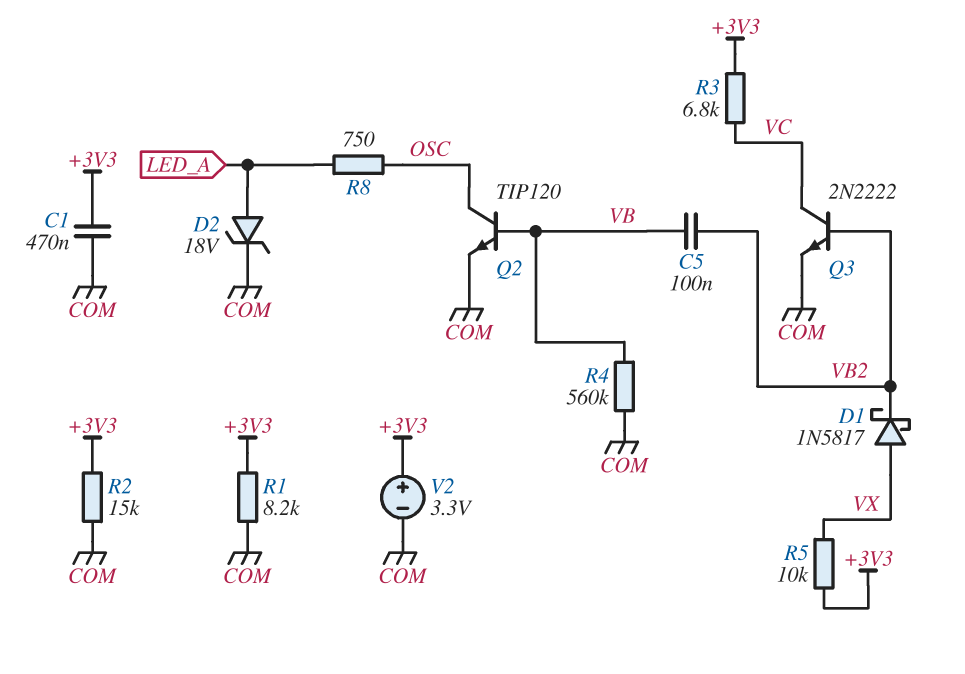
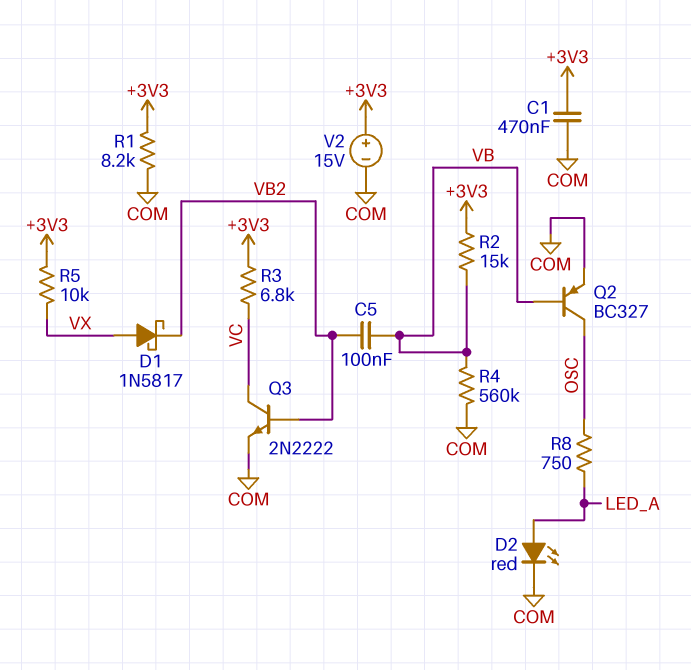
D2: zener 18V (A LED_A, K COM) -> LED red (A LED_A, K COM)
Q2: NPN TIP120 (B VB, C OSC, E COM) -> PNP BC327 (B VB, C OSC, E COM)
R2: 15k (+3V3, COM) -> 15k (+3V3, VB)
V2: 3.3V (plus +3V3, minus COM) -> 15V (plus +3V3, minus COM)

